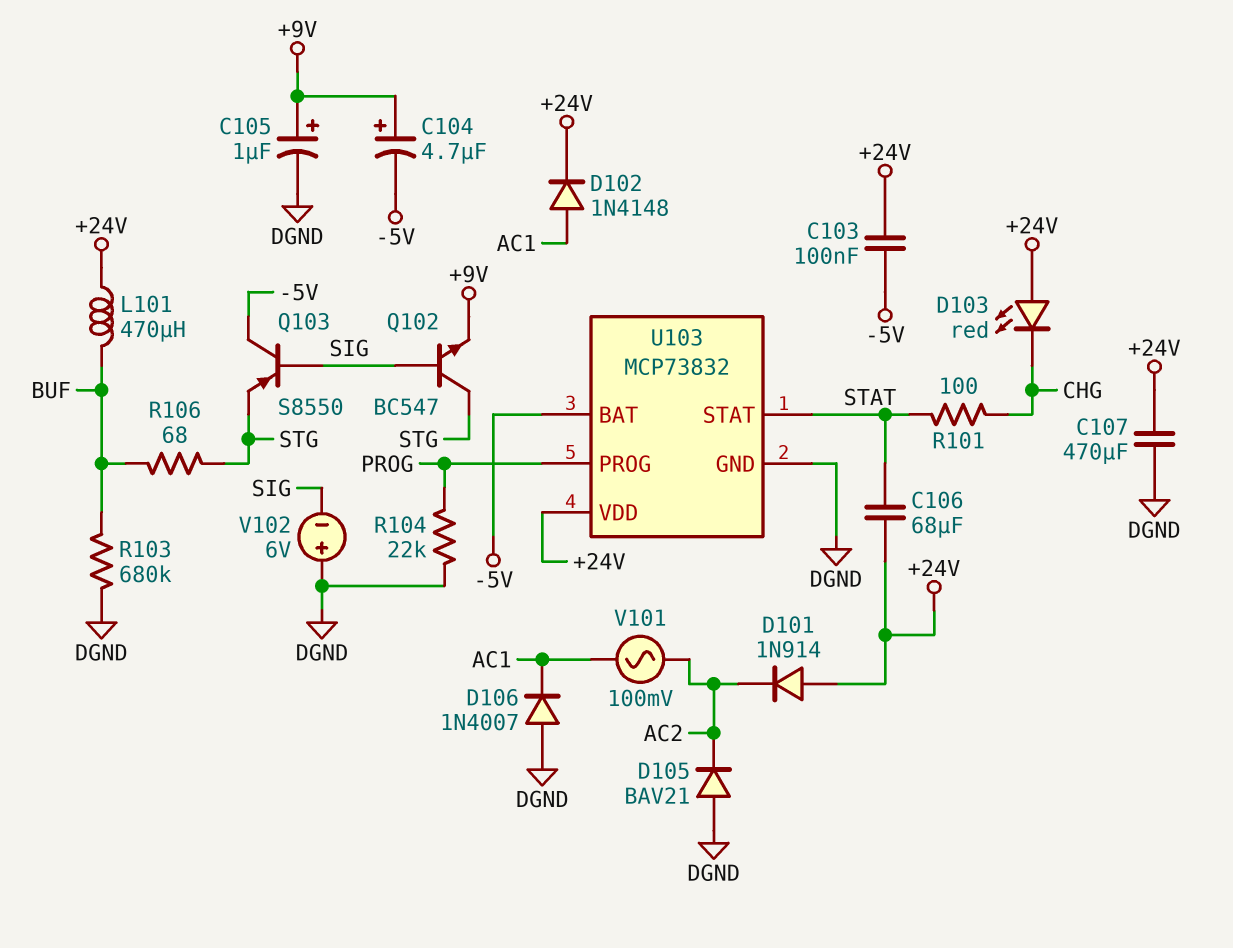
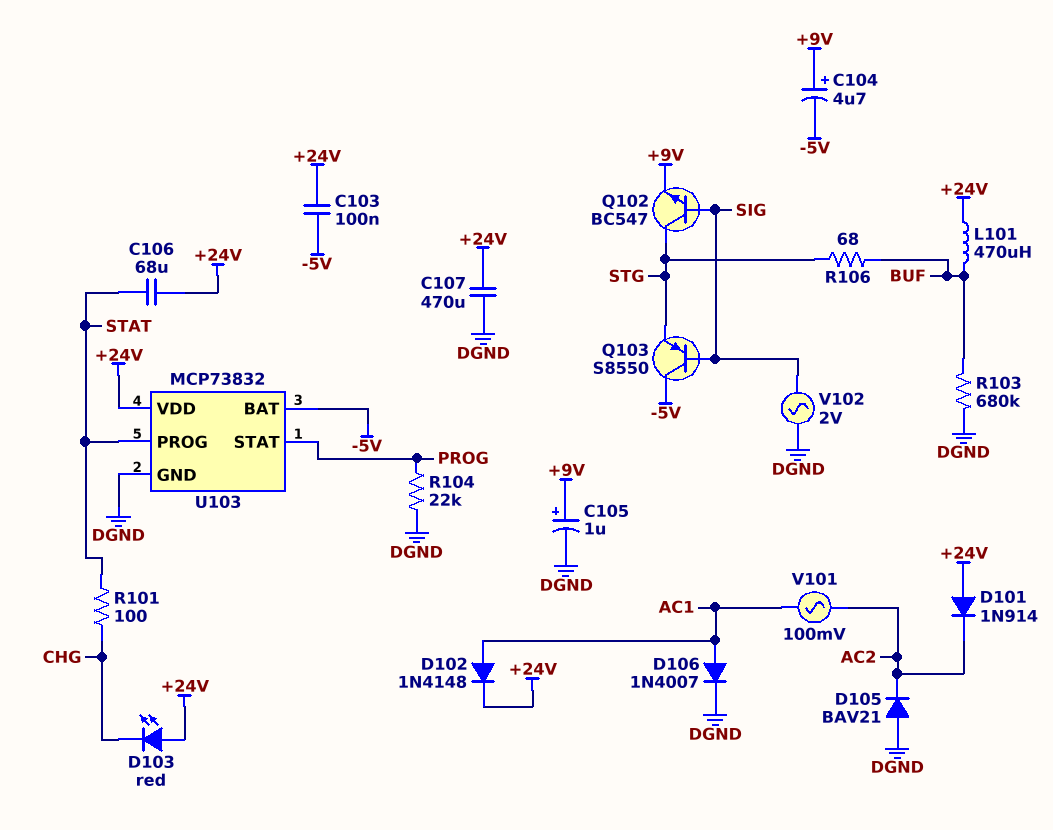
D106: diode 1N4007 (A DGND, K AC1) -> diode 1N4007 (A AC1, K DGND)
U103 pin PROG: PROG -> STAT
U103 pin STAT: STAT -> PROG
V102: 6V (plus DGND, minus SIG) -> AC 2V (DGND, SIG)

